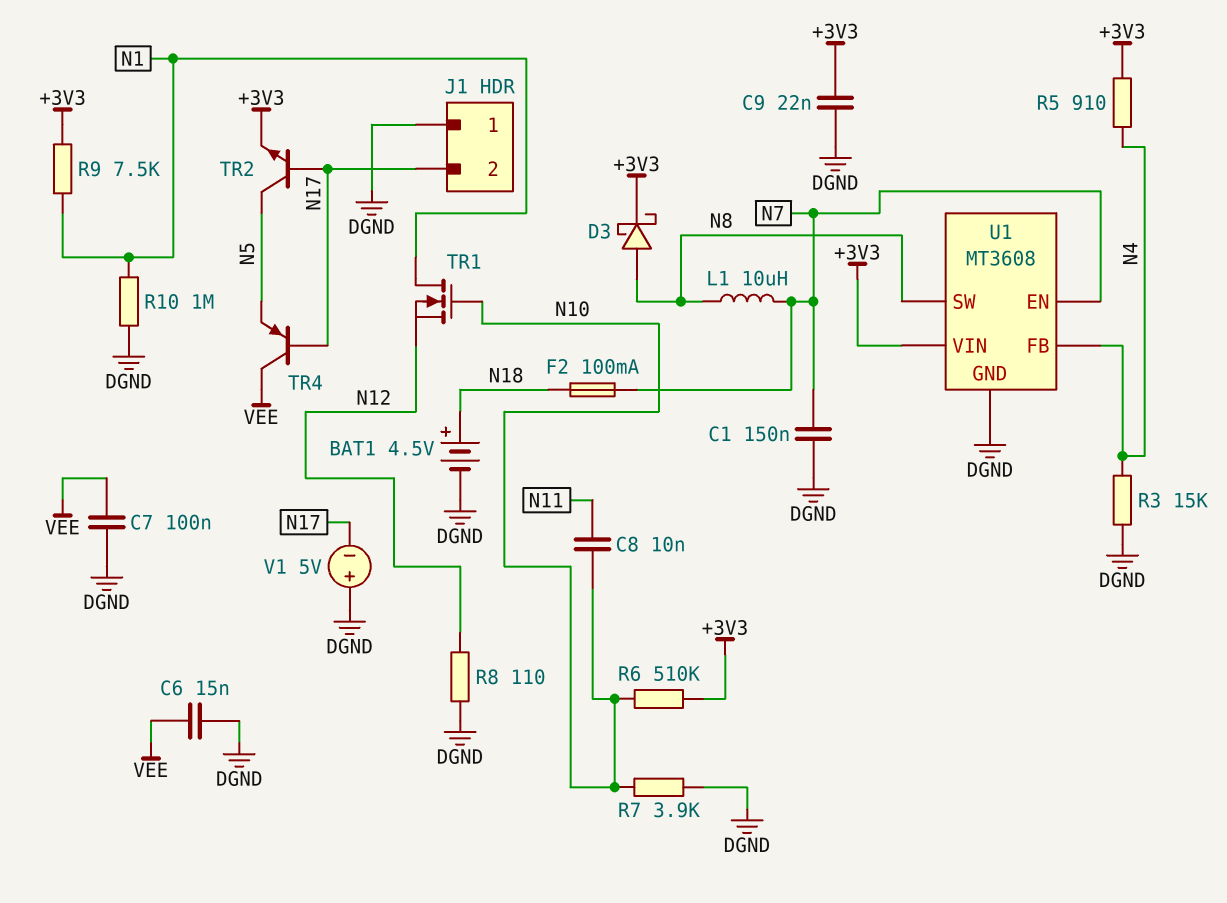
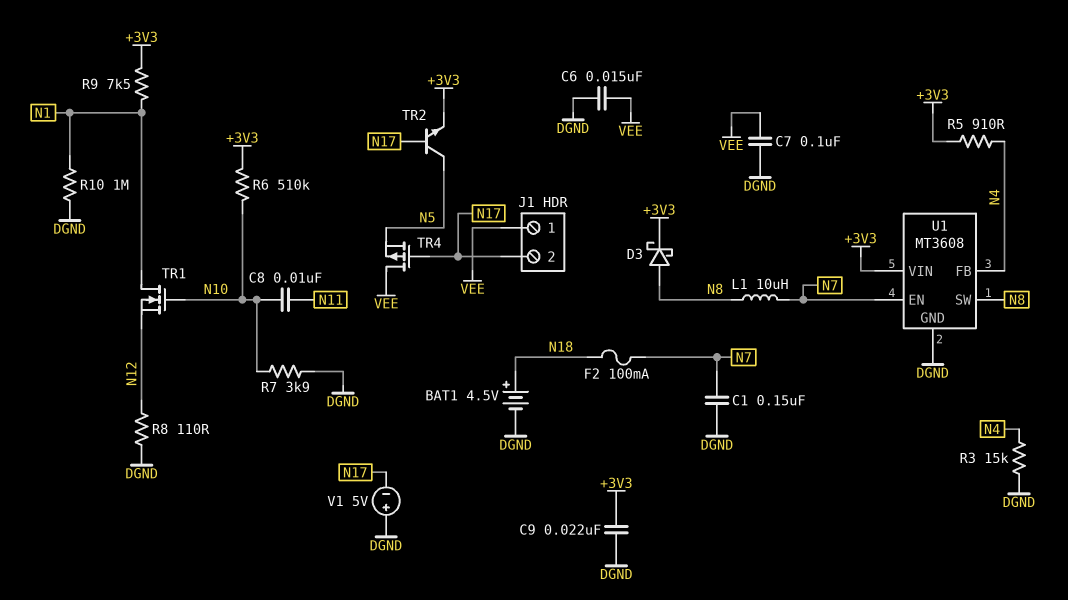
J1 pin 1: DGND -> VEE
TR4: PNP (B N17, C VEE, E N5) -> PMOS (G N17, D VEE, S N5)

